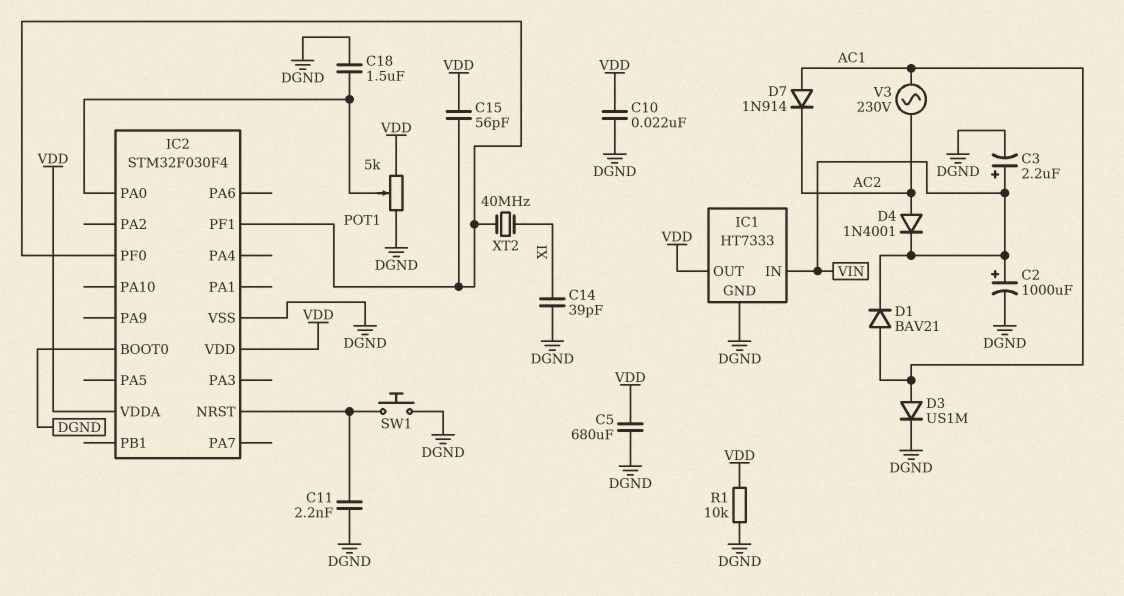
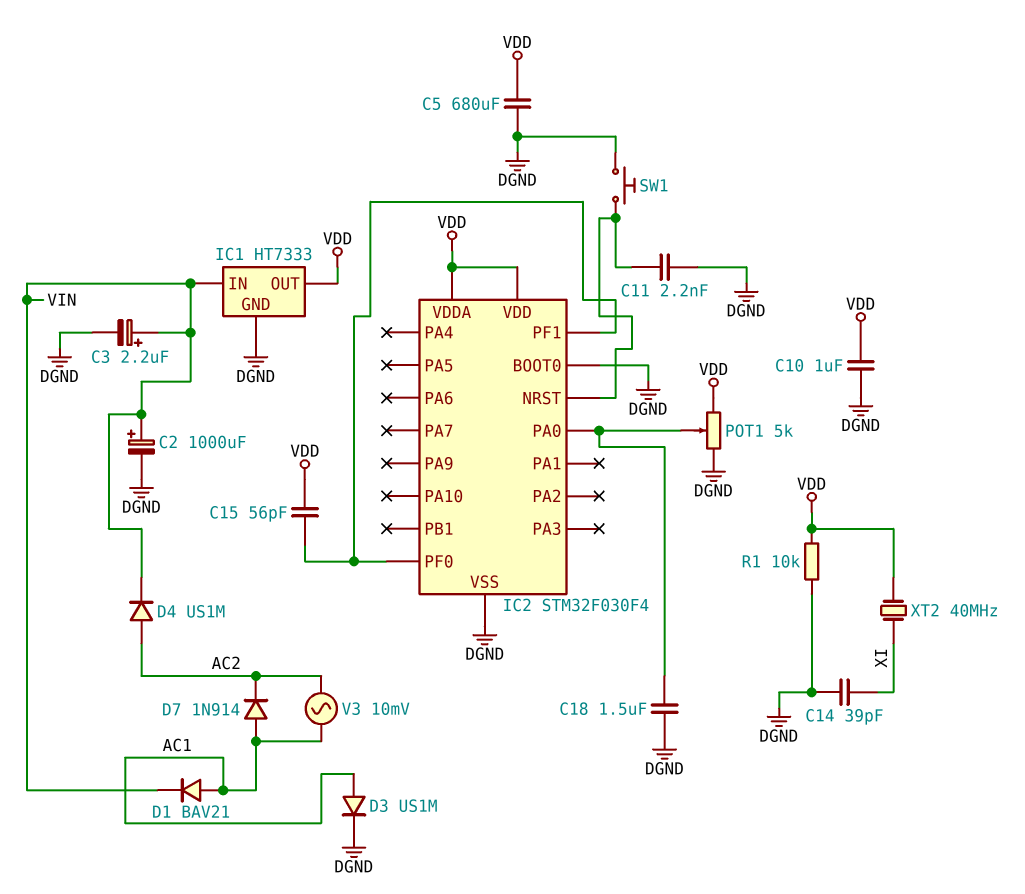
C10: 22nF (DGND, VDD) -> 1uF (DGND, VDD)
D4: diode 1N4001 (A AC2, K VIN) -> diode US1M (A AC2, K VIN)
V3: AC 230V (AC1, AC2) -> AC 10mV (AC1, AC2)
XT2: 40MHz (IC2/PF0, XI) -> 40MHz (VDD, XI)

